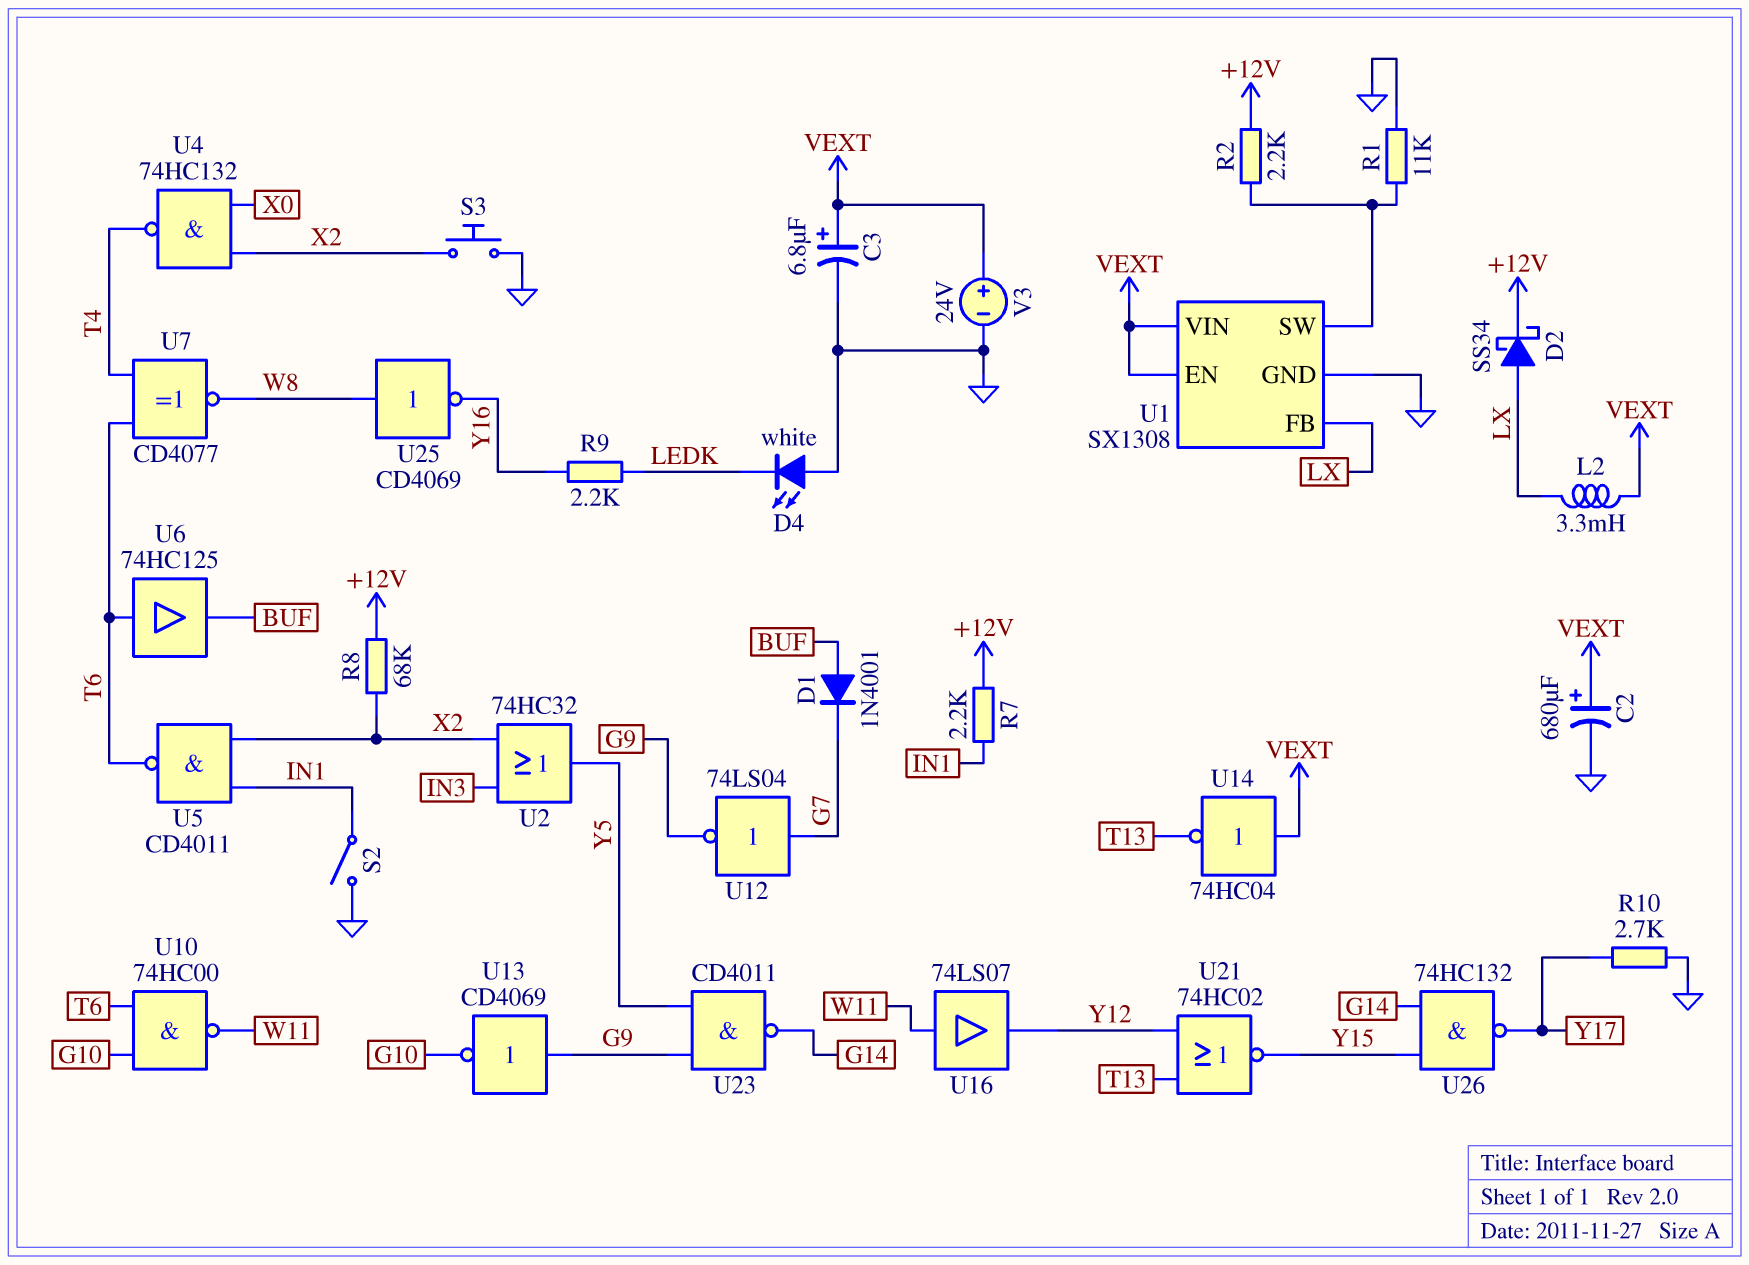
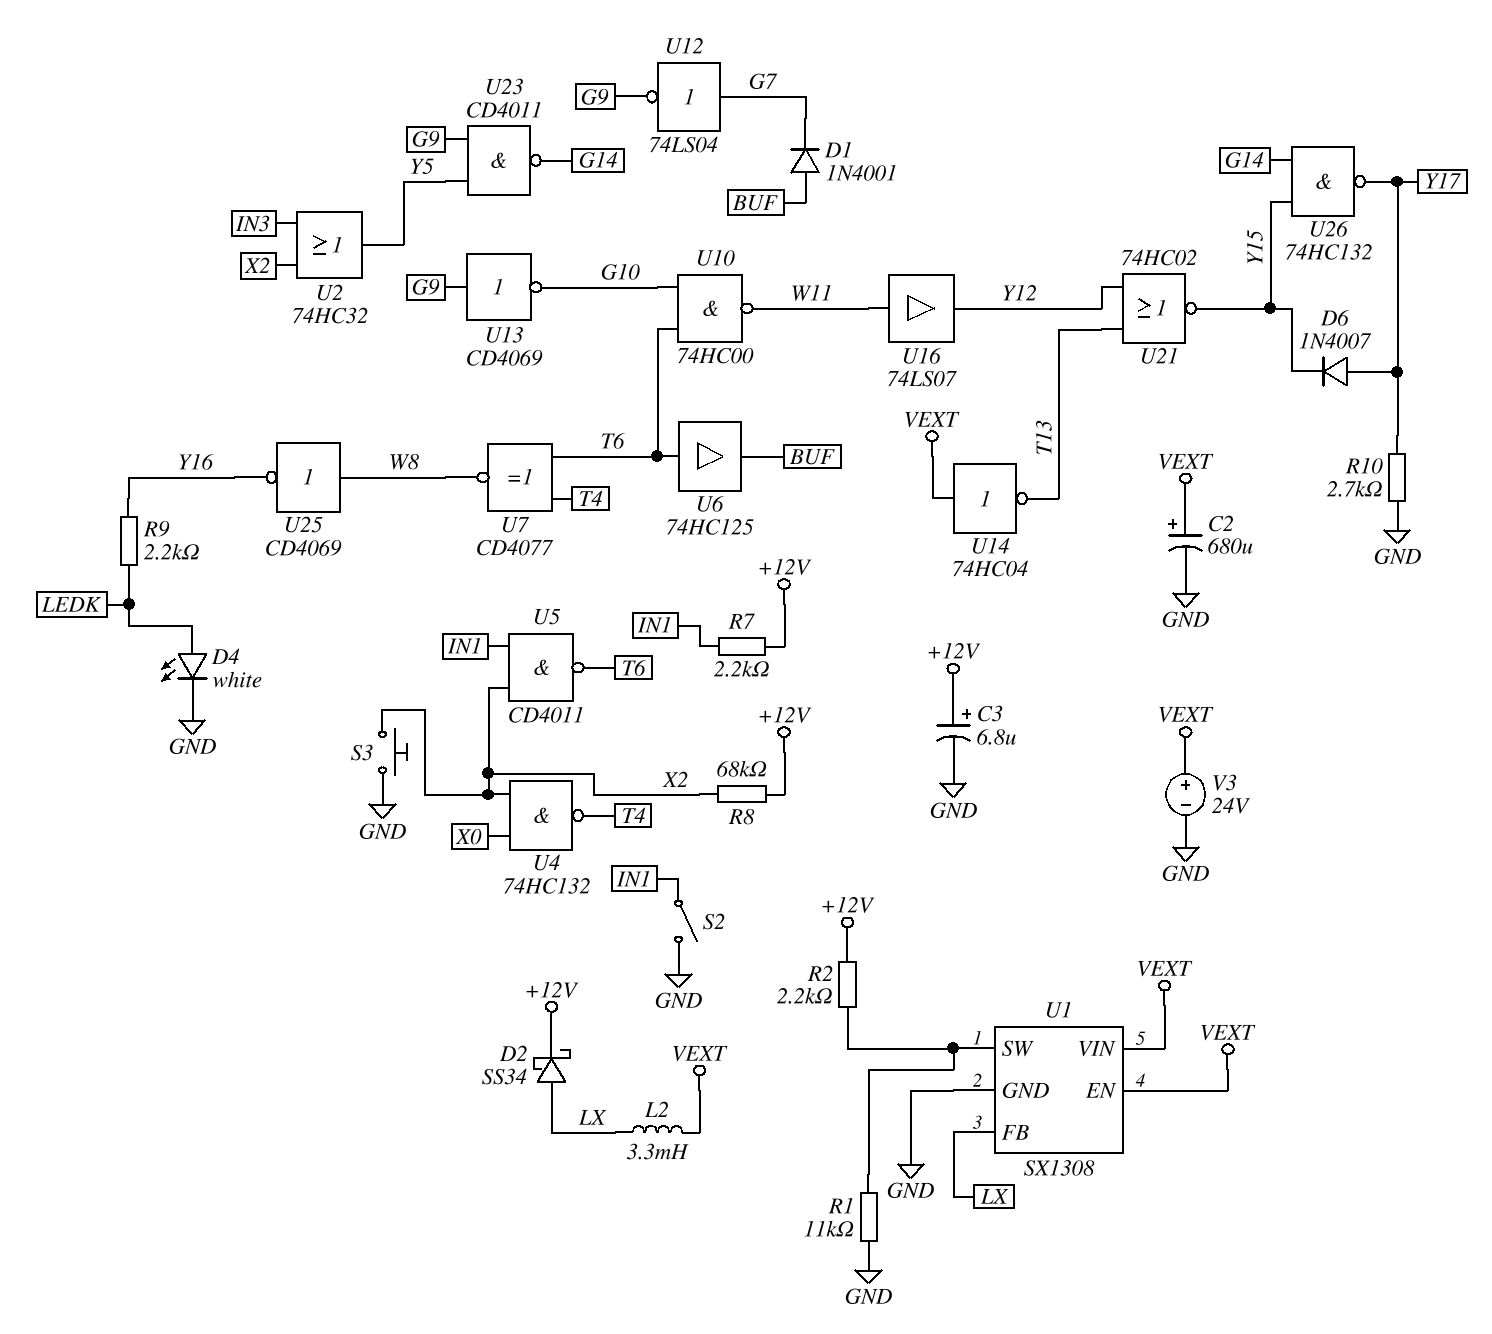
C3: 6.8uF (plus VEXT, minus GND) -> 6.8uF (plus +12V, minus GND)
D4: LED white (A GND, K LEDK) -> LED white (A LEDK, K GND)
D6: none -> diode 1N4007 (A Y17, K Y15)

